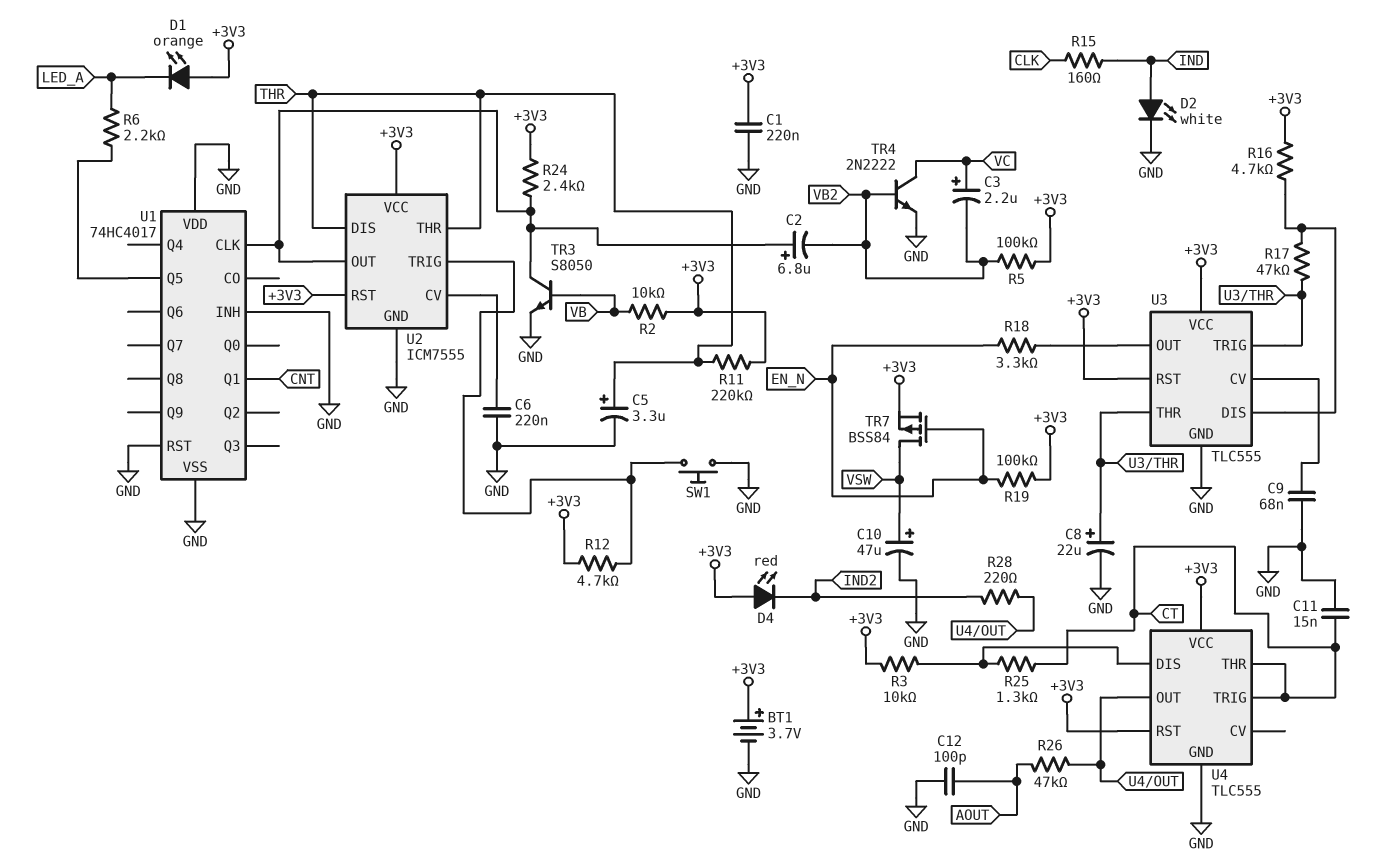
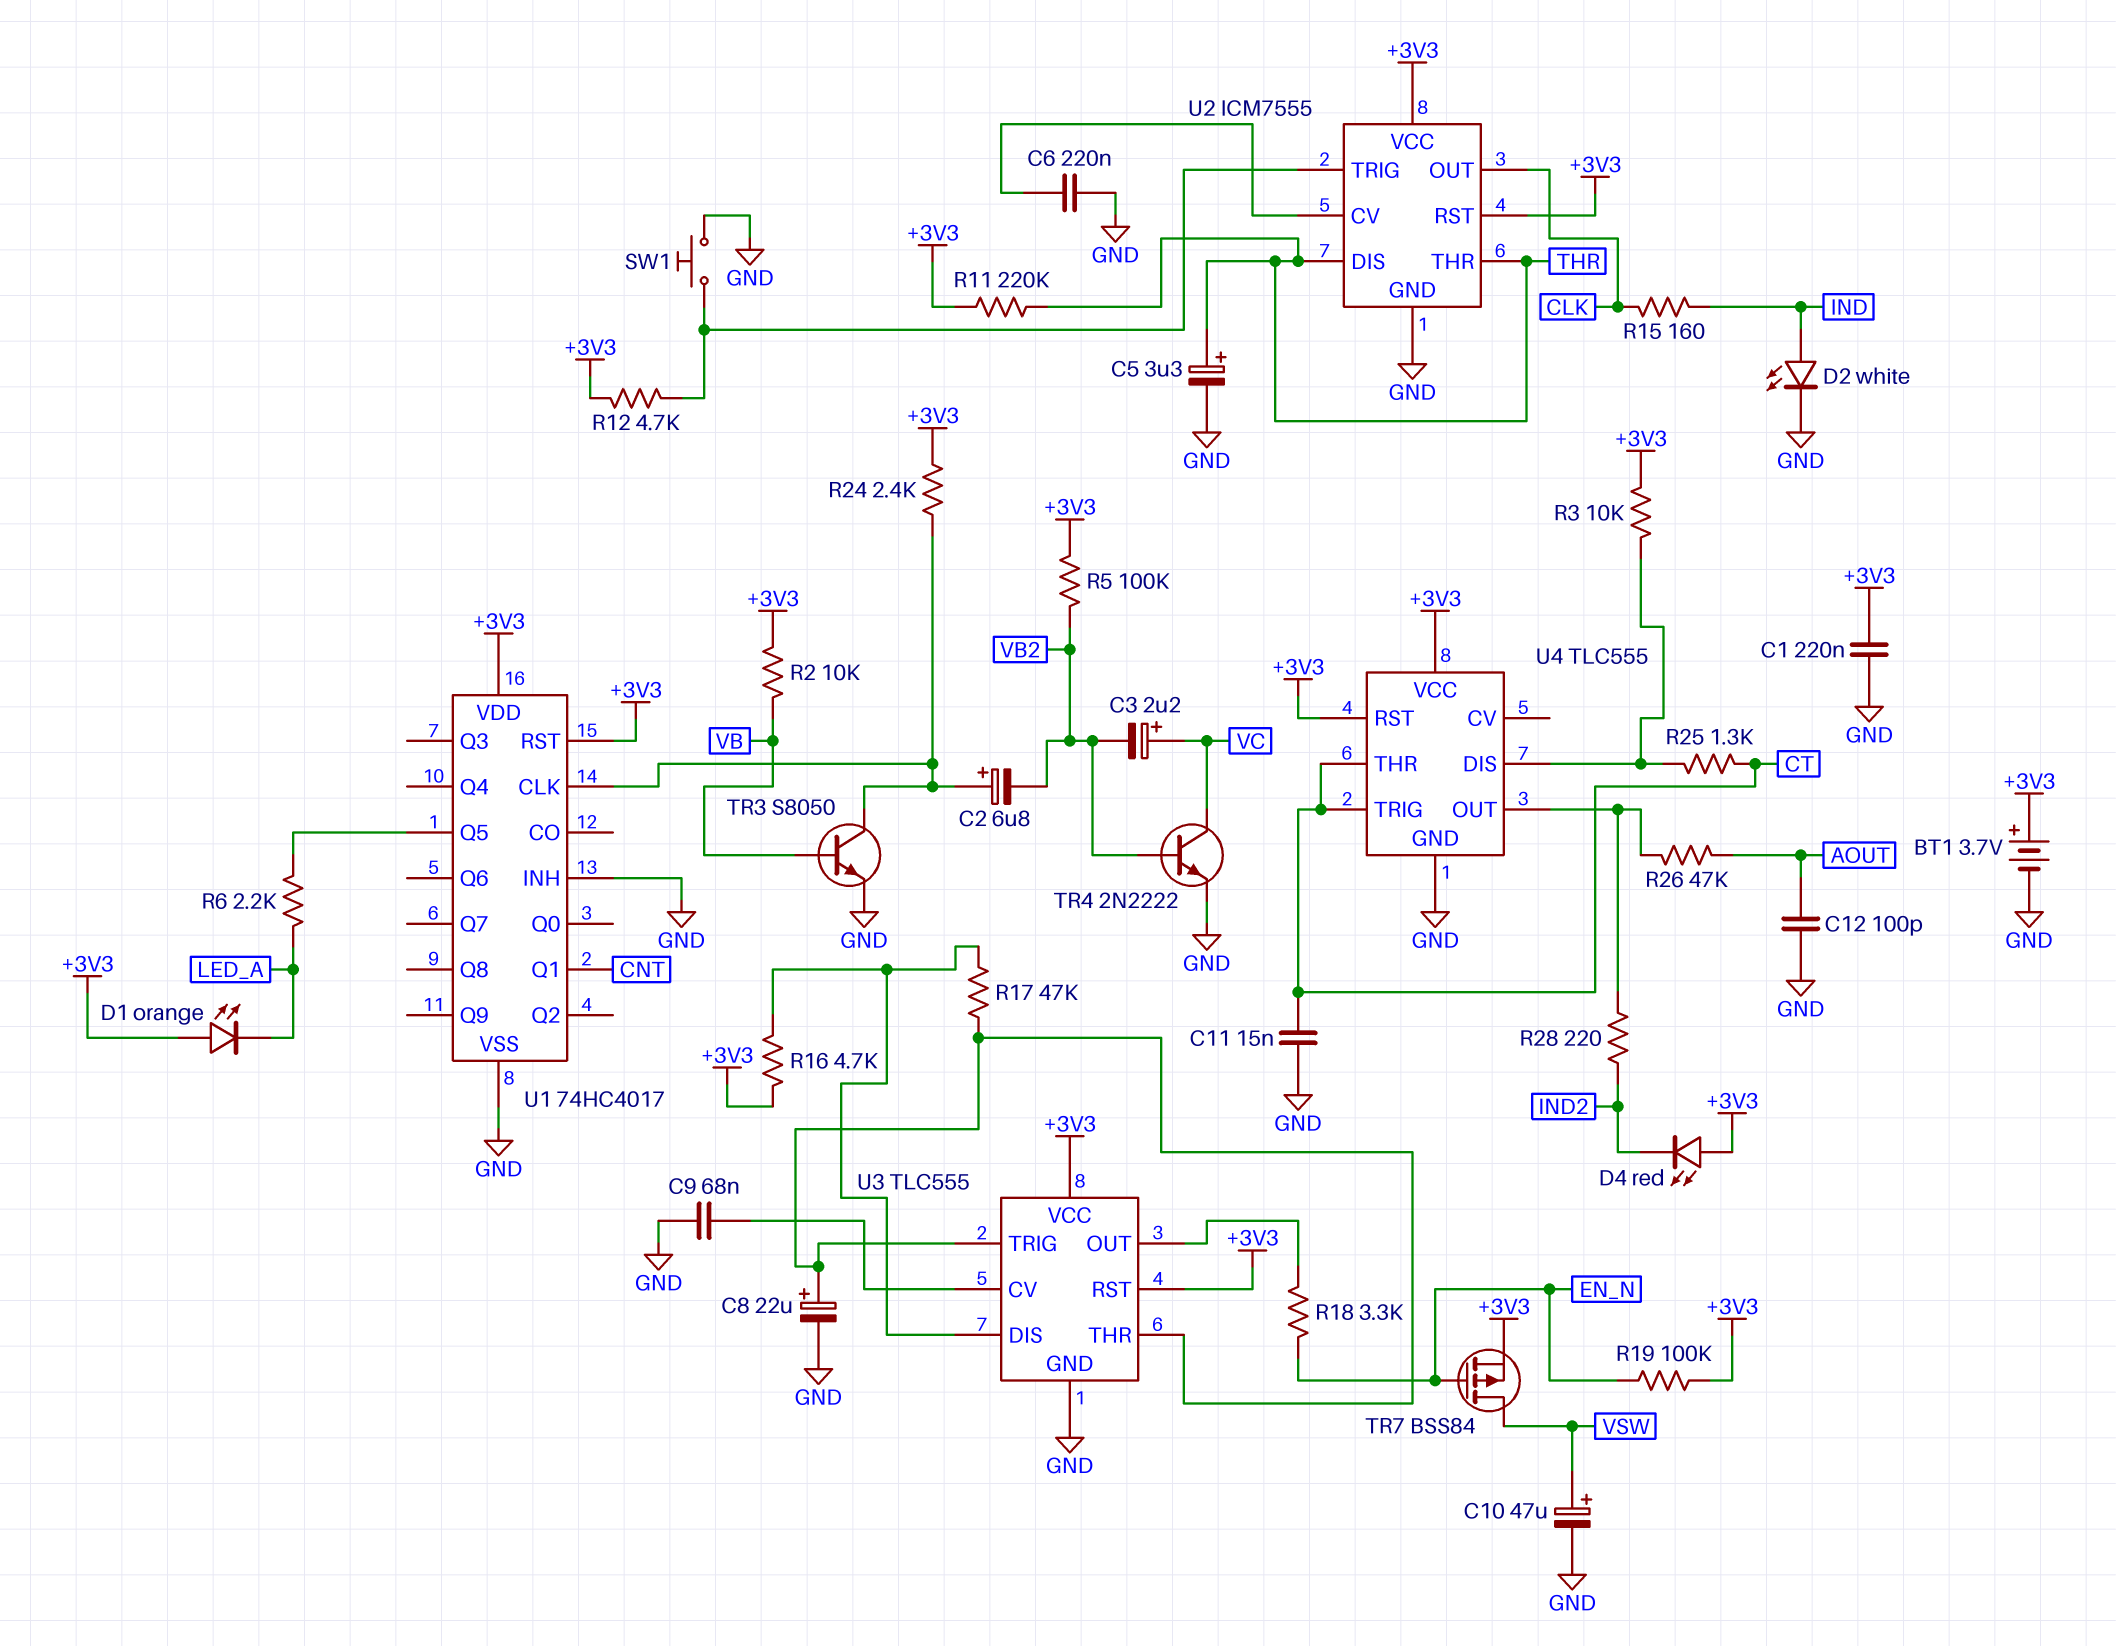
U1 pin RST: GND -> +3V3
U1 pin VDD: GND -> +3V3
U2 pin OUT: U1/CLK -> CLK

